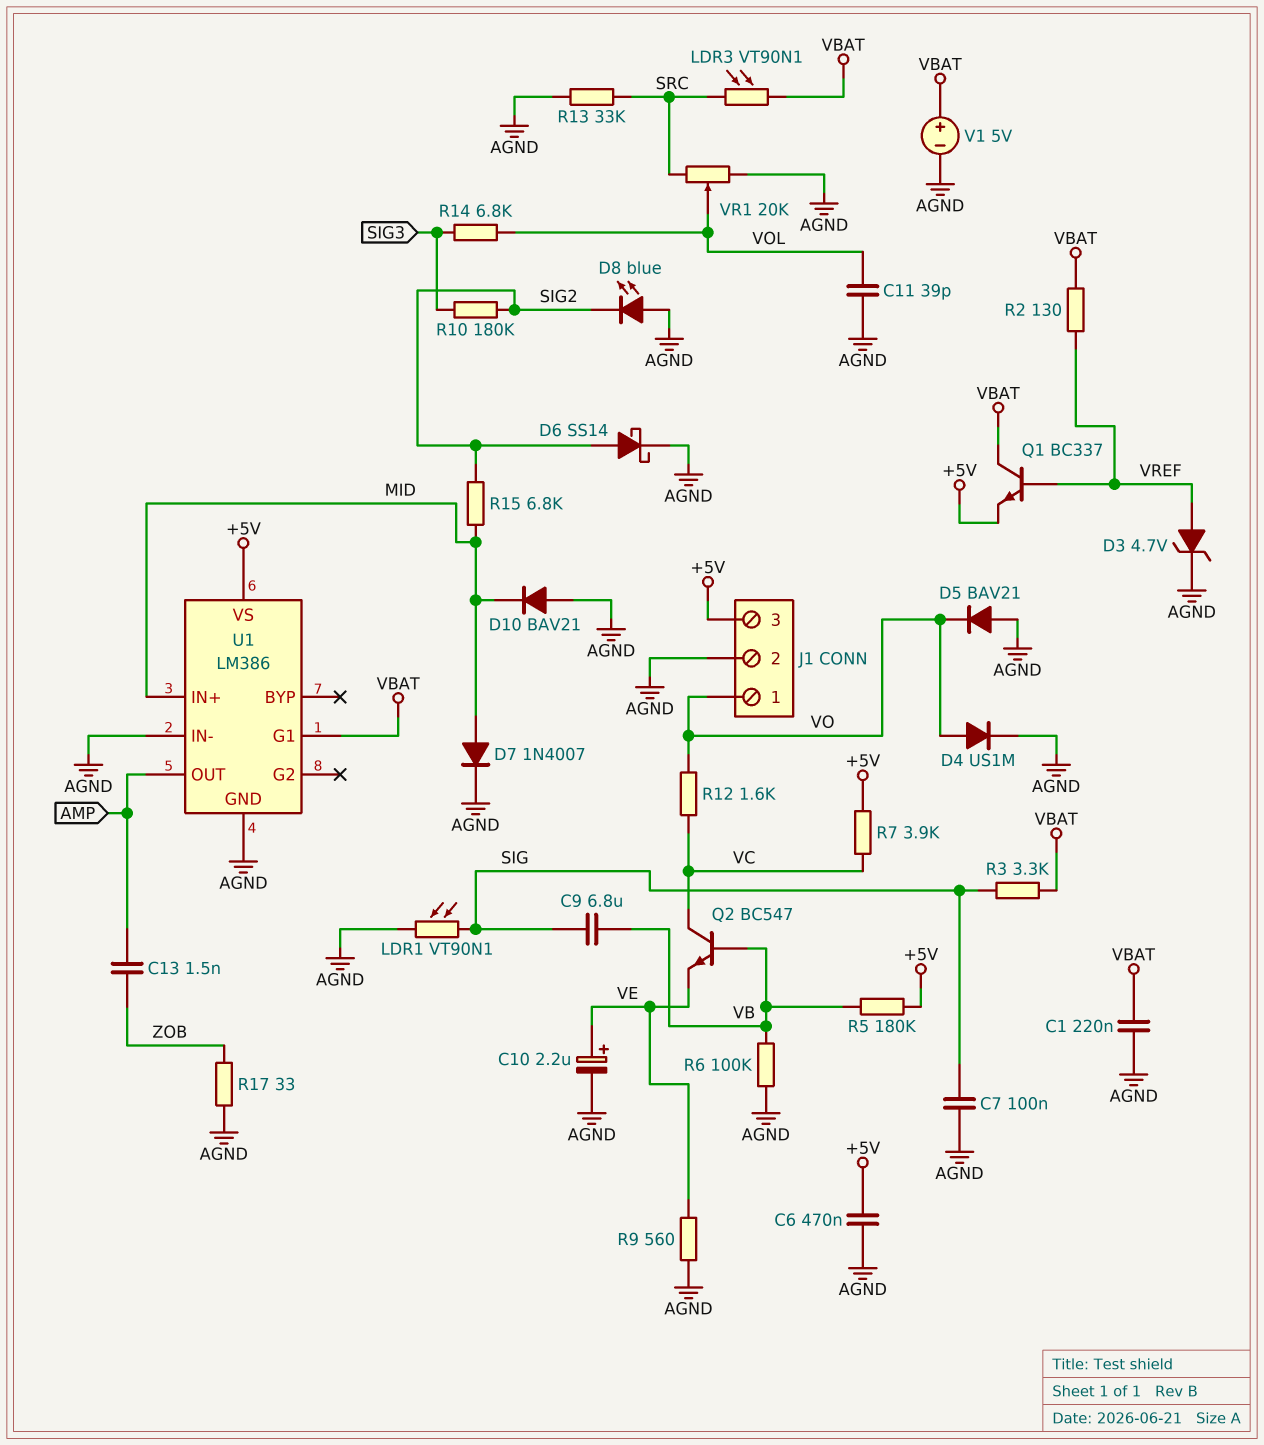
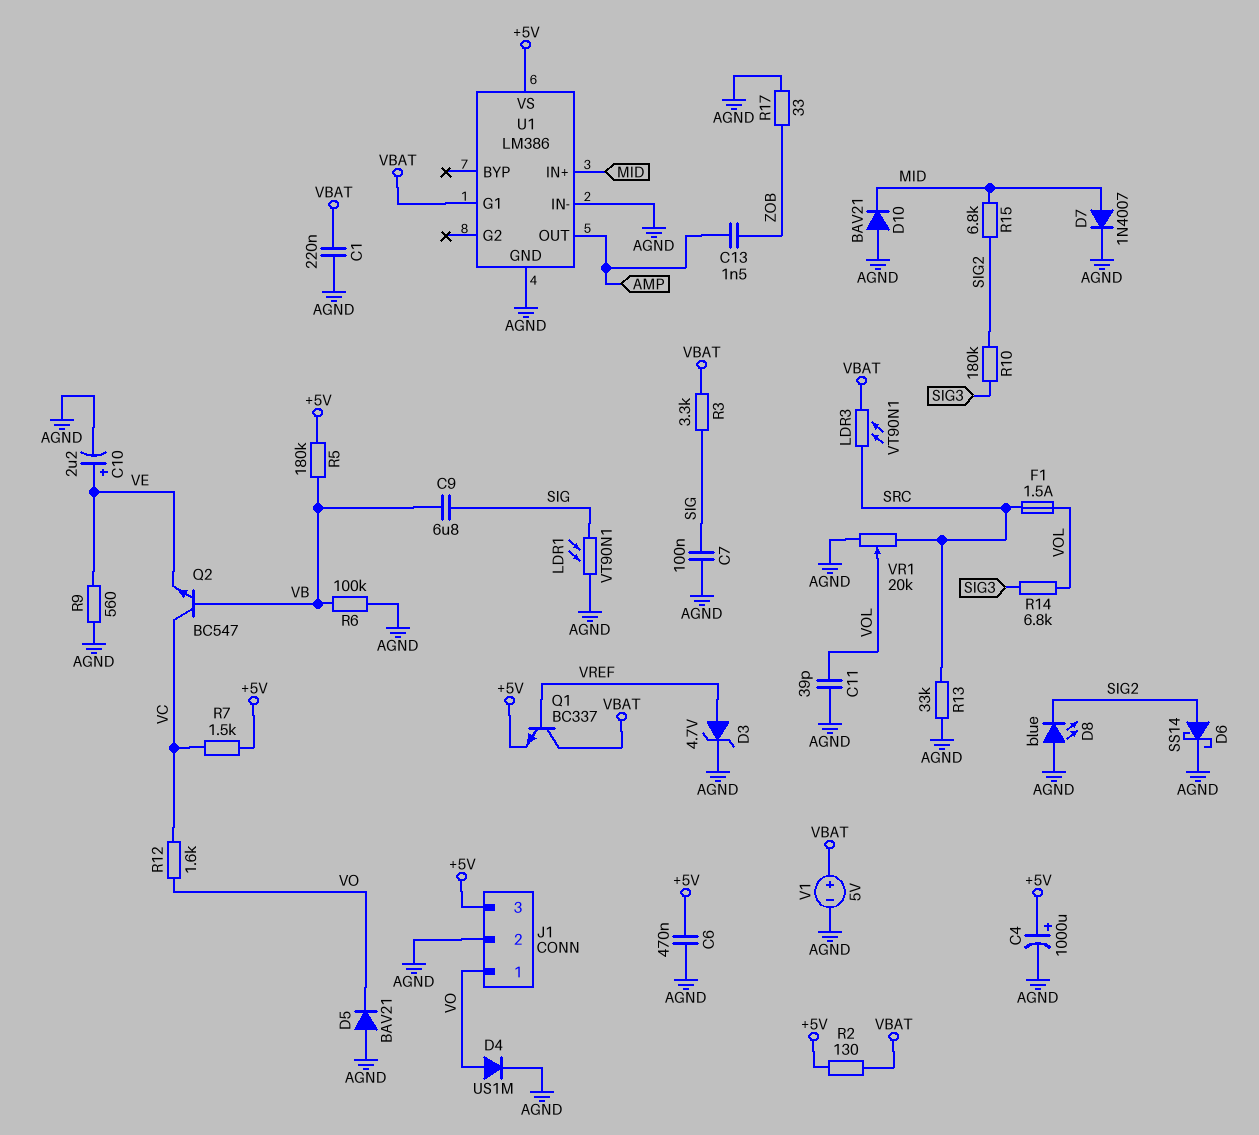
C4: none -> 1000uF (plus +5V, minus AGND)
F1: none -> 1.5A (SRC, VOL)
R2: 130 (VBAT, VREF) -> 130 (+5V, VBAT)
R7: 3.9k (+5V, VC) -> 1.5k (+5V, VC)

